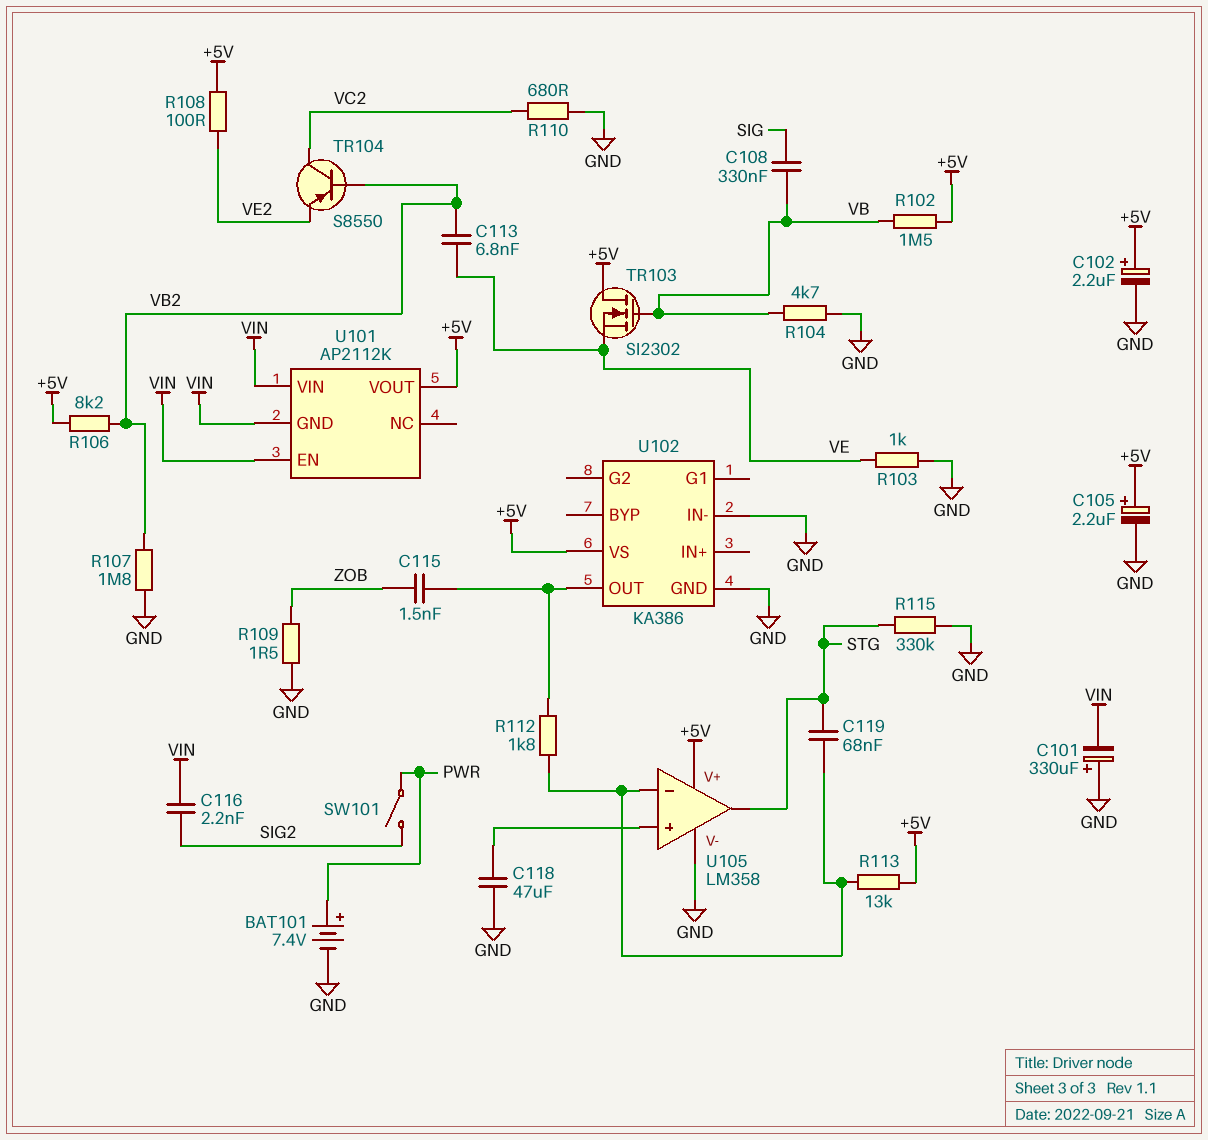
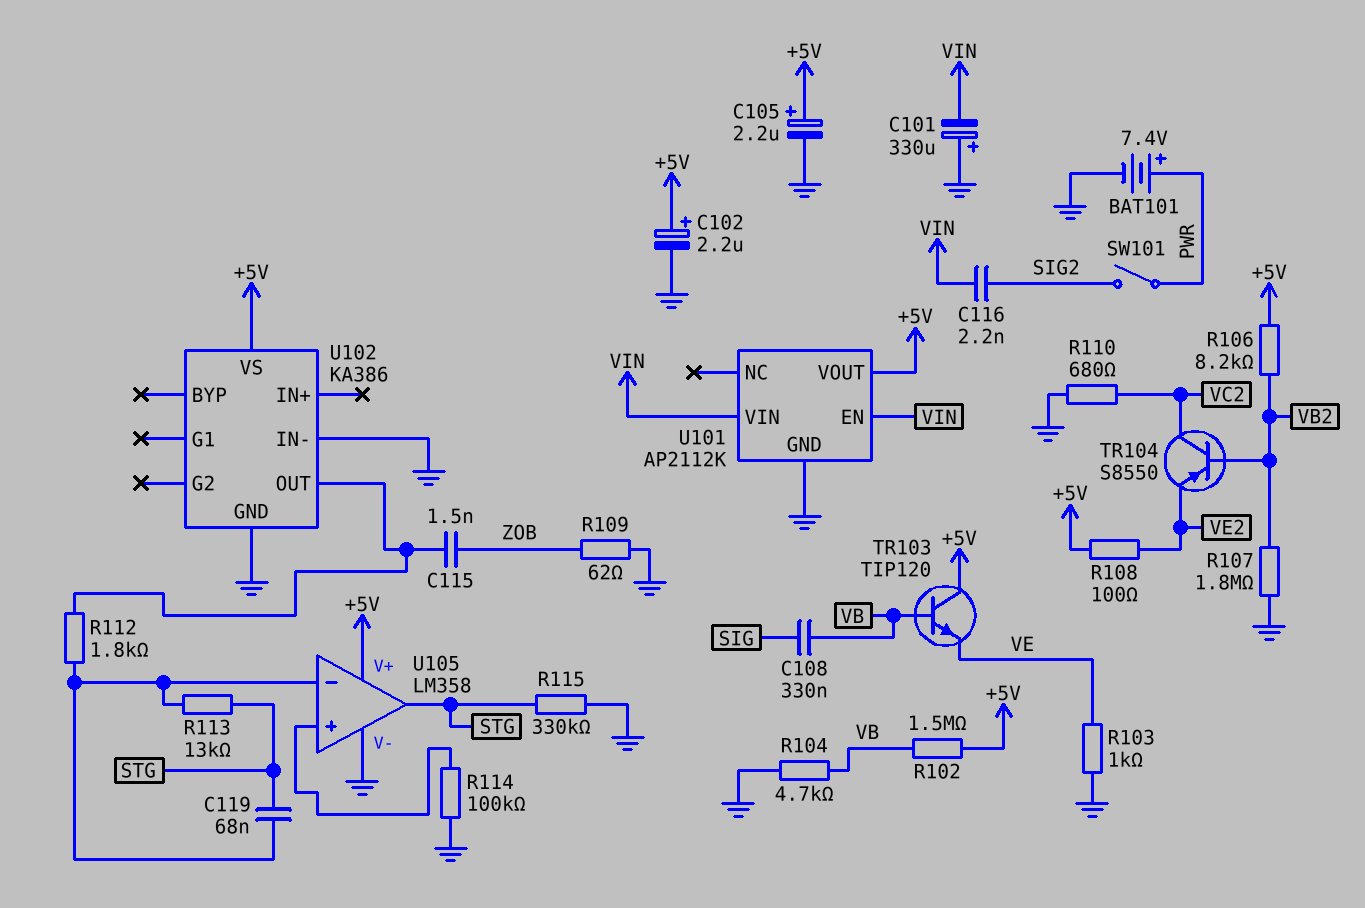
C113: 6.8nF (VB2, VE) -> none
C118: 47uF (GND, U105/in+) -> none
R109: 1.5 (GND, ZOB) -> 62 (GND, ZOB)
R113: 13k (+5V, U105/in-) -> 13k (STG, U105/in-)
R114: none -> 100k (GND, U105/in+)
TR103: NMOS SI2302 (G VB, D +5V, S VE) -> NPN TIP120 (B VB, C +5V, E VE)
U101 pin GND: VIN -> GND

